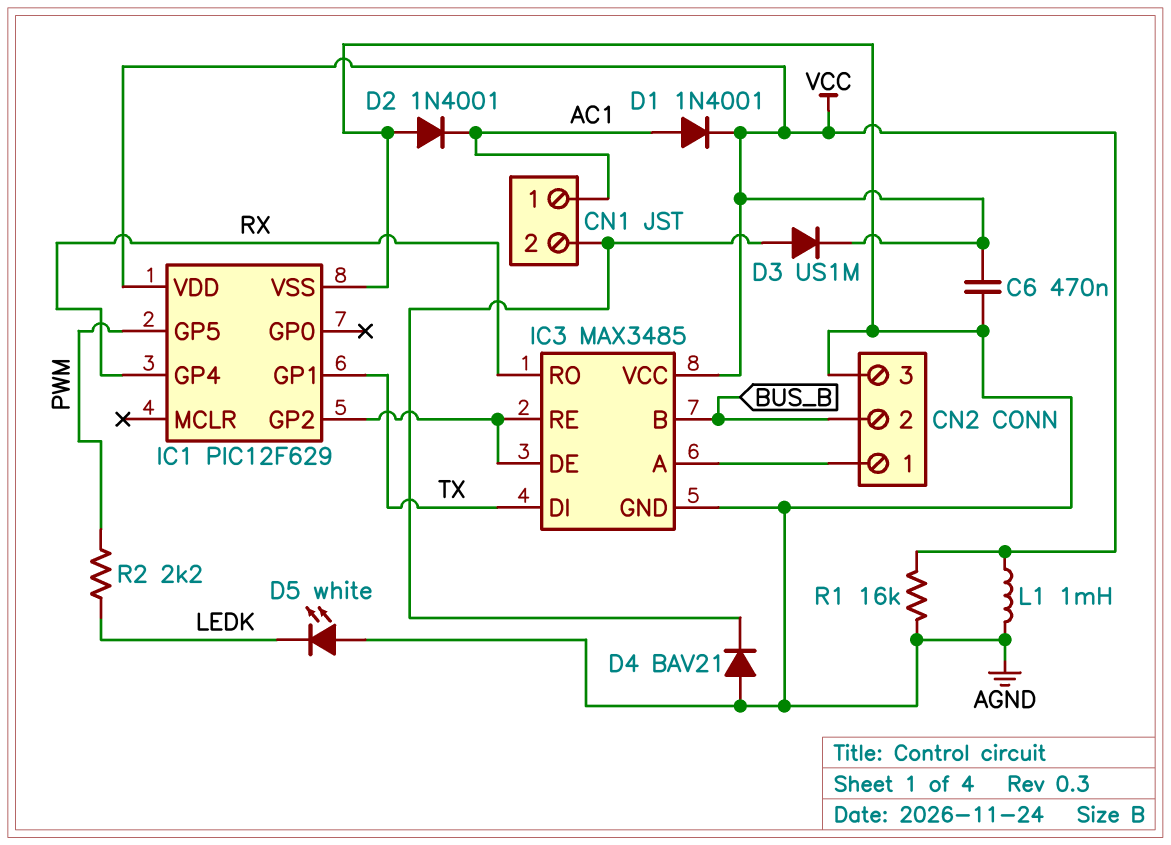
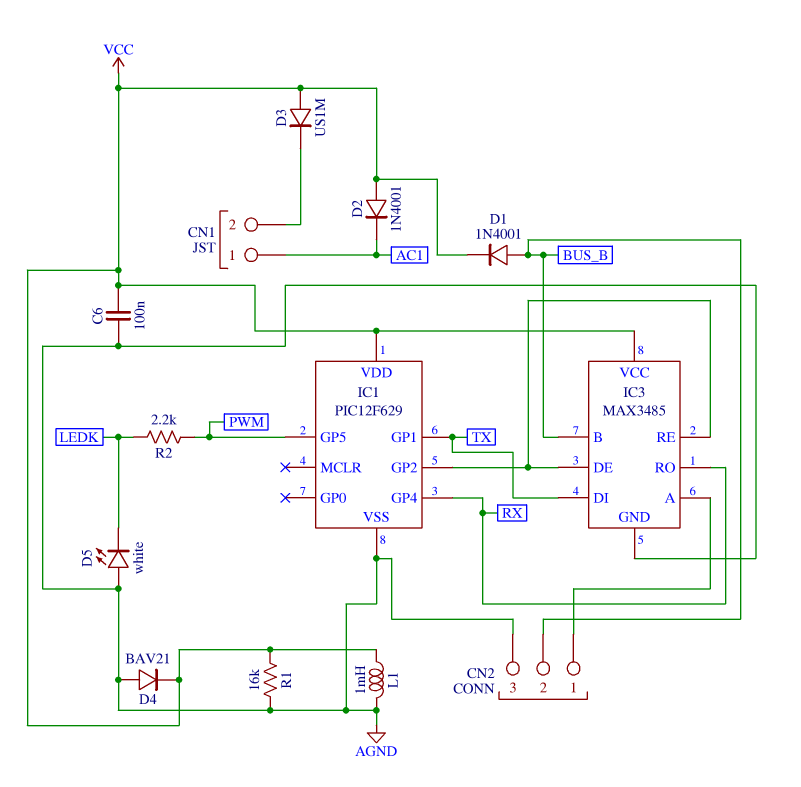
C6: 470nF (AGND, VCC) -> 100nF (AGND, VCC)
D1: diode 1N4001 (A AC1, K VCC) -> diode 1N4001 (A BUS_B, K VCC)
D2: diode 1N4001 (A AGND, K AC1) -> diode 1N4001 (A VCC, K AC1)
D3: diode US1M (A CN1/2, K VCC) -> diode US1M (A VCC, K CN1/2)
D4: diode BAV21 (A AGND, K CN1/2) -> diode BAV21 (A AGND, K VCC)

